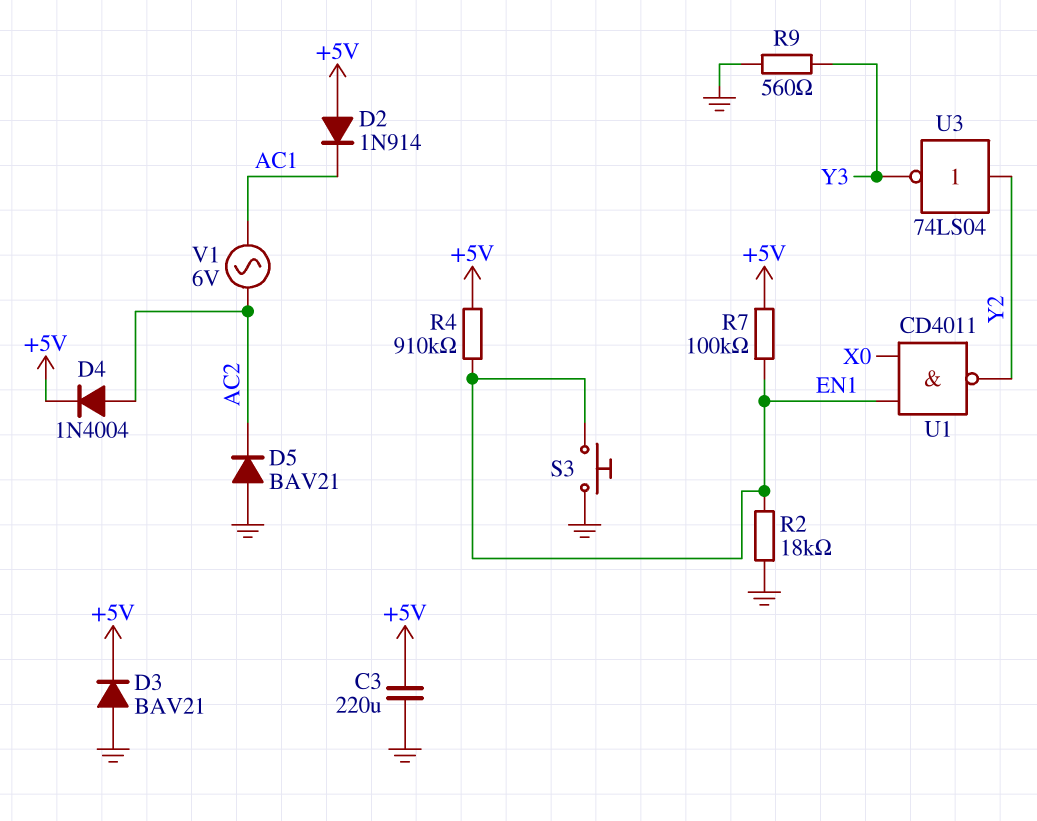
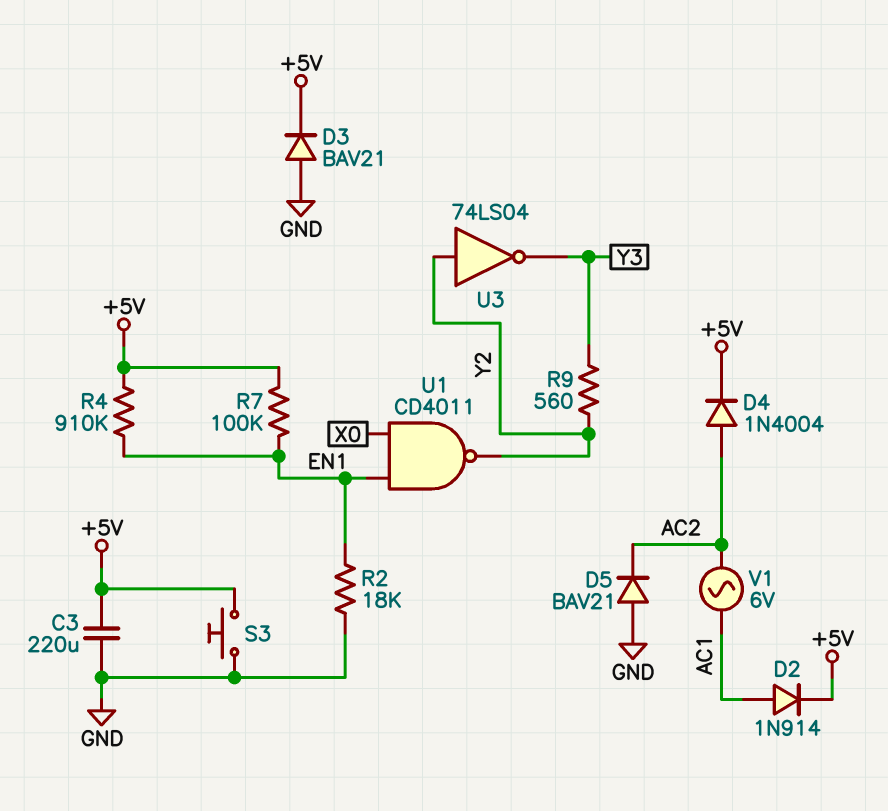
D2: diode 1N914 (A +5V, K AC1) -> diode 1N914 (A AC1, K +5V)
R9: 560 (GND, Y3) -> 560 (Y2, Y3)
S3: button (EN1, GND) -> button (+5V, GND)

